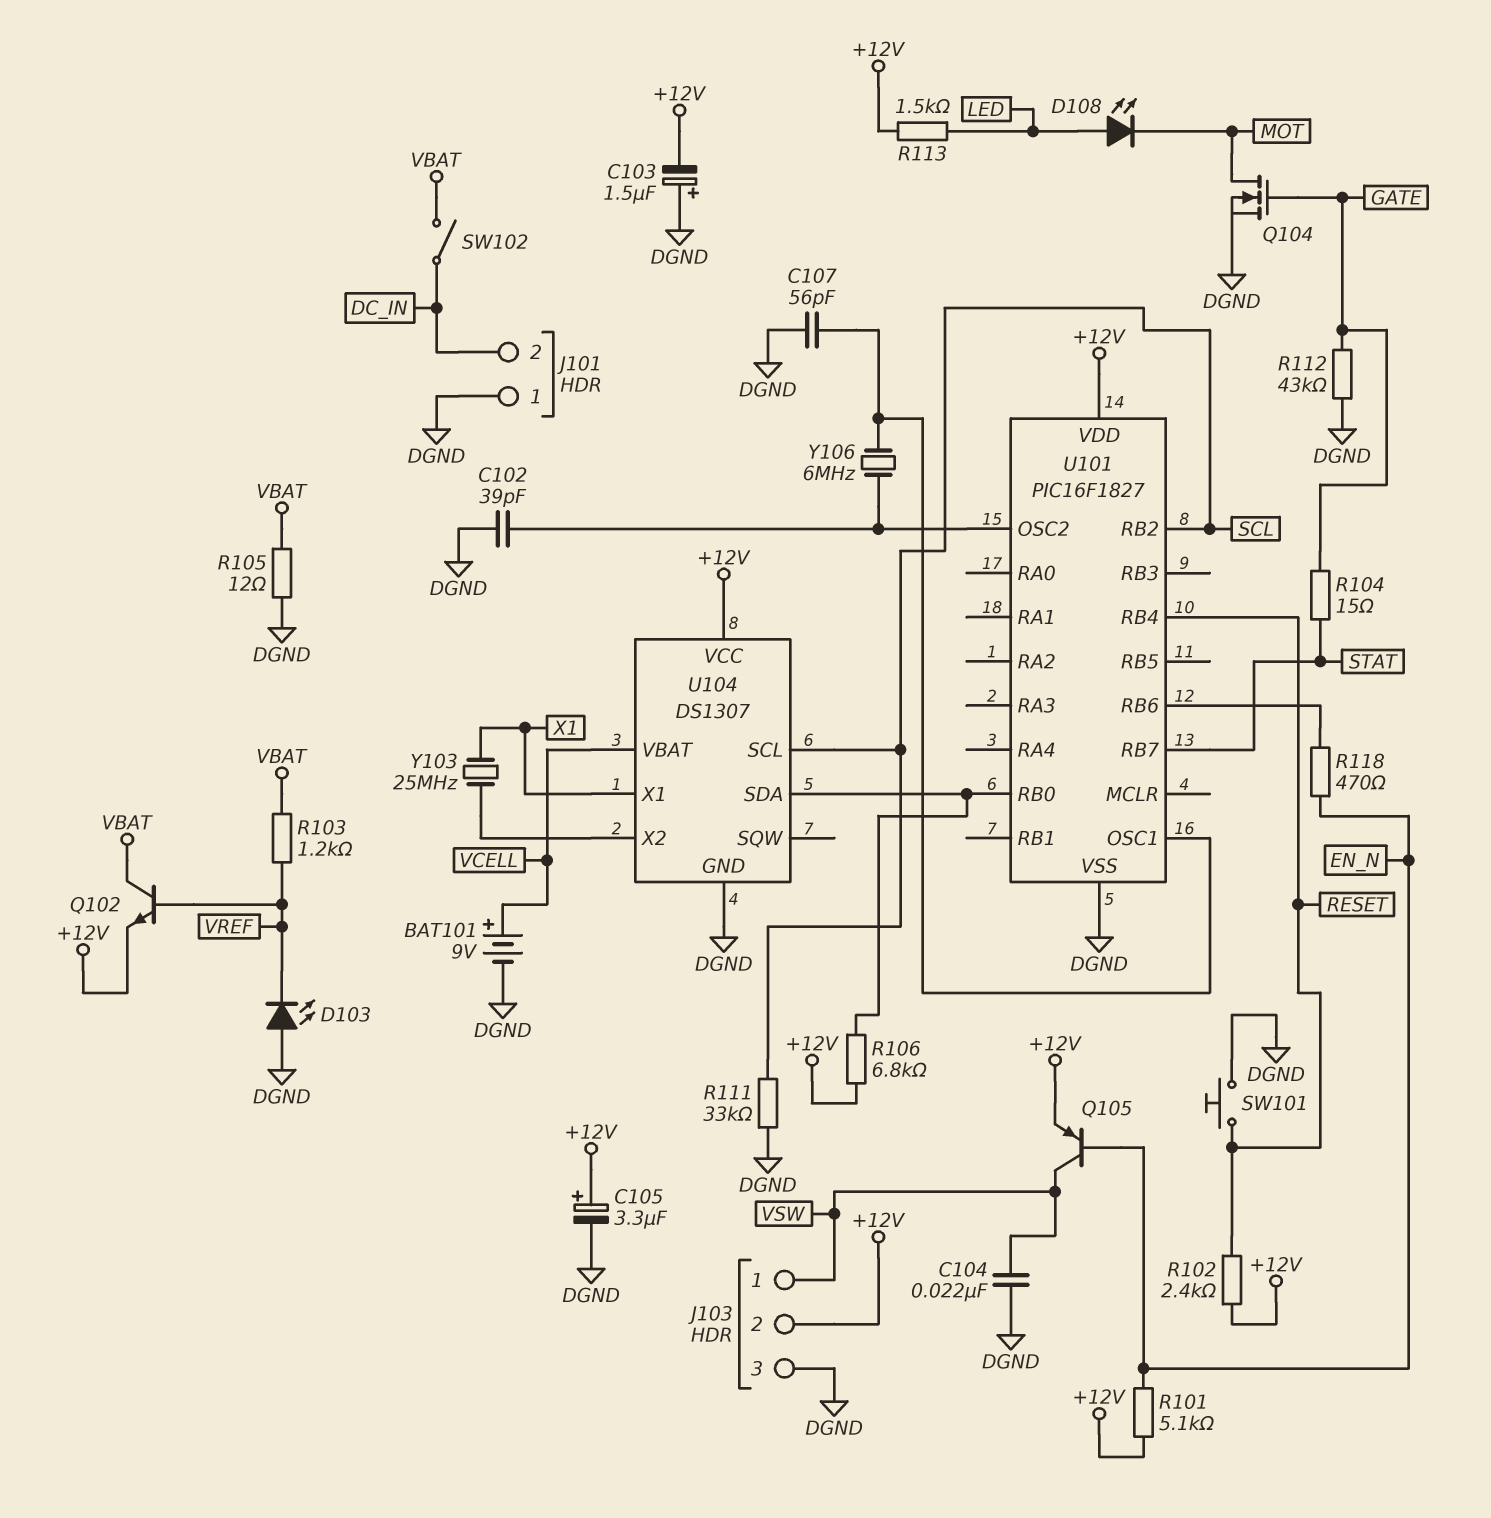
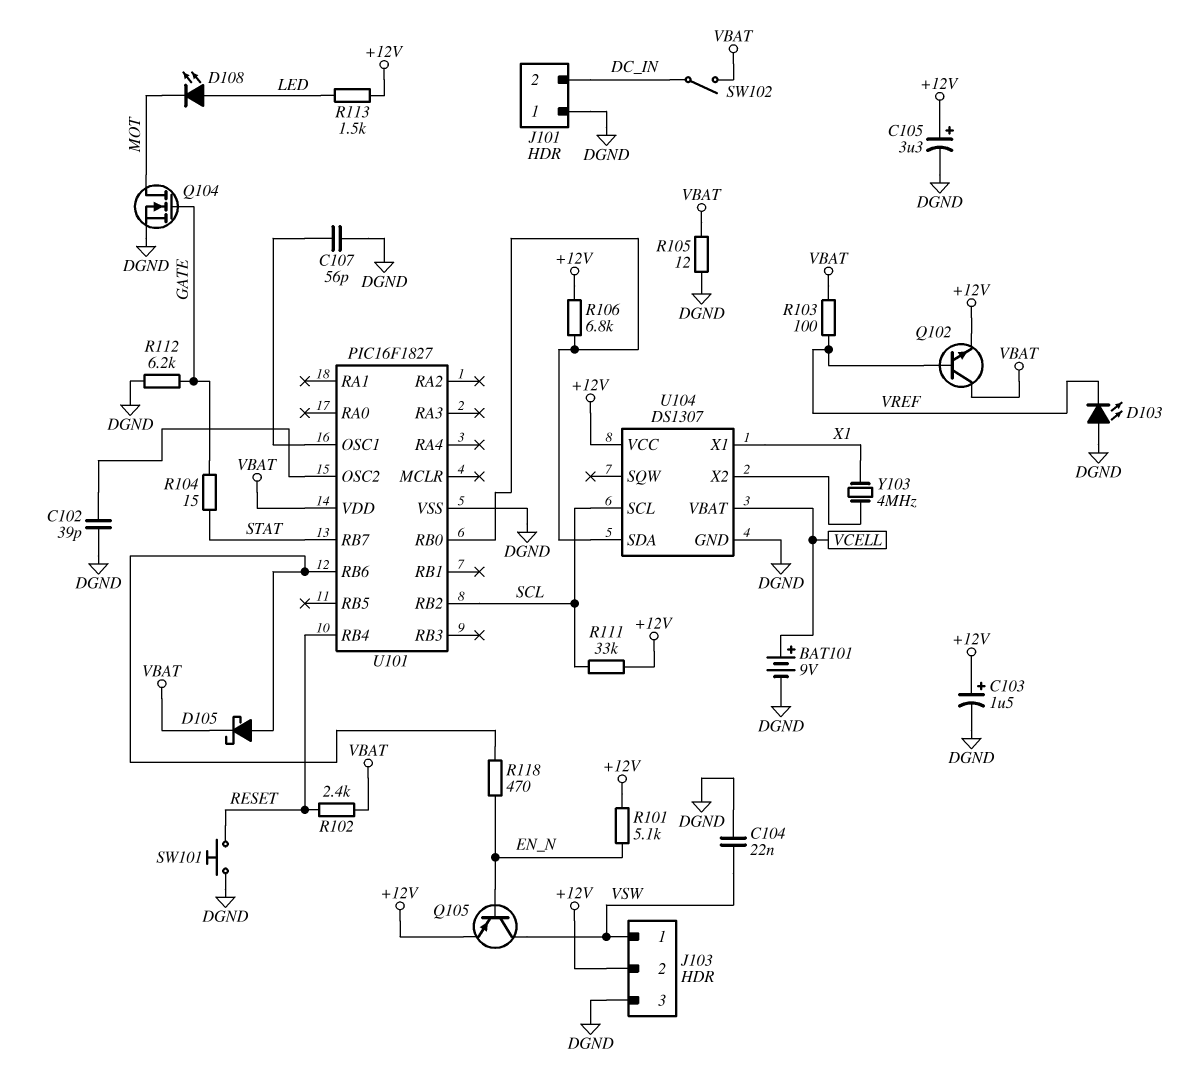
C103: 1.5uF (plus DGND, minus +12V) -> 1.5uF (plus +12V, minus DGND)
D105: none -> schottky (A U101/RB6, K VBAT)
R102: 2.4k (+12V, RESET) -> 2.4k (RESET, VBAT)
R103: 1.2k (VBAT, VREF) -> 100 (VBAT, VREF)
R111: 33k (DGND, SCL) -> 33k (+12V, SCL)
R112: 43k (DGND, GATE) -> 6.2k (DGND, GATE)
U101 pin VDD: +12V -> VBAT
Y103: 25MHz (U104/X2, X1) -> 4MHz (U104/X2, X1)
Y106: 6MHz (U101/OSC1, U101/OSC2) -> none

